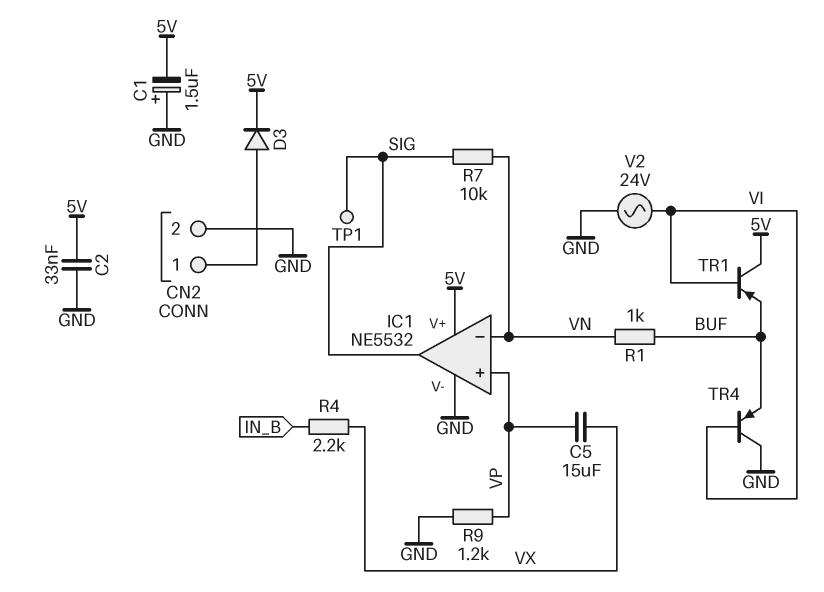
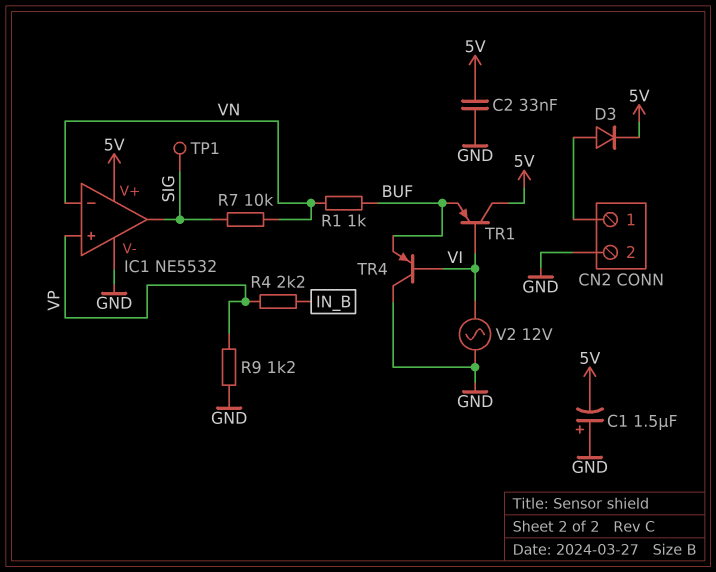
C5: 15uF (VP, VX) -> none
R4: 2.2k (IN_B, VX) -> 2.2k (IN_B, VP)
V2: AC 24V (GND, VI) -> AC 12V (GND, VI)

